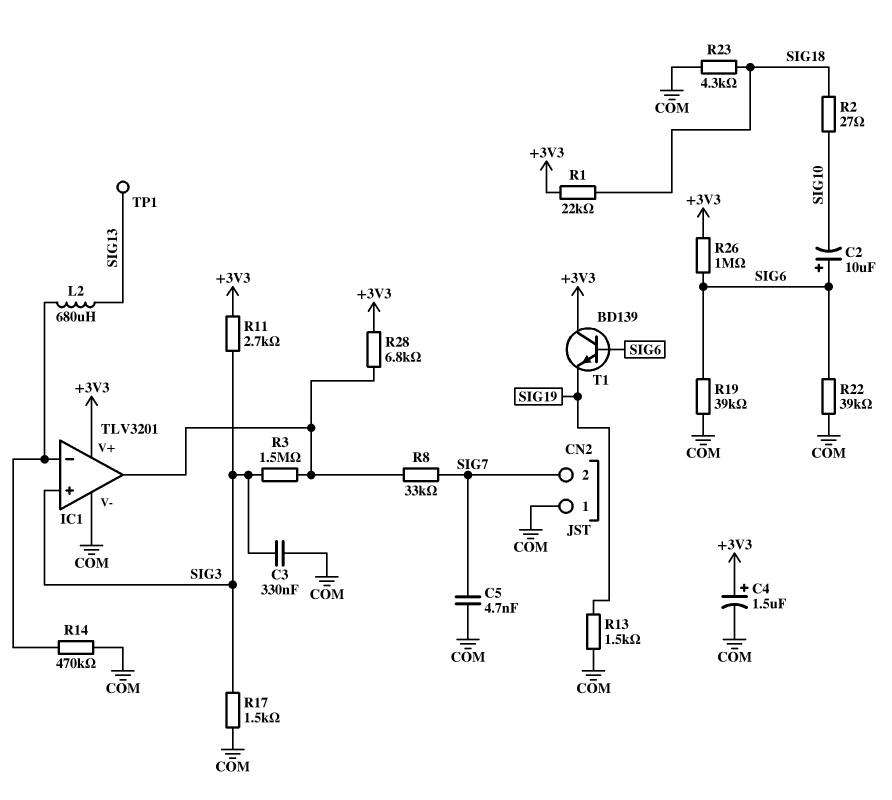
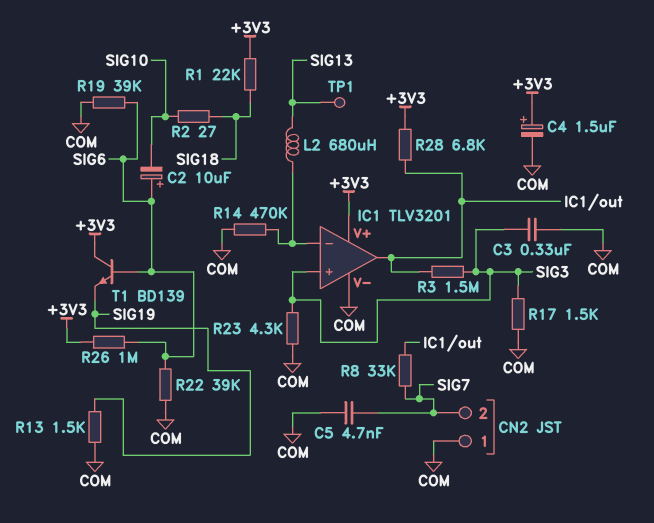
R11: 2.7k (+3V3, SIG3) -> none
R23: 4.3k (COM, SIG18) -> 4.3k (COM, SIG3)

